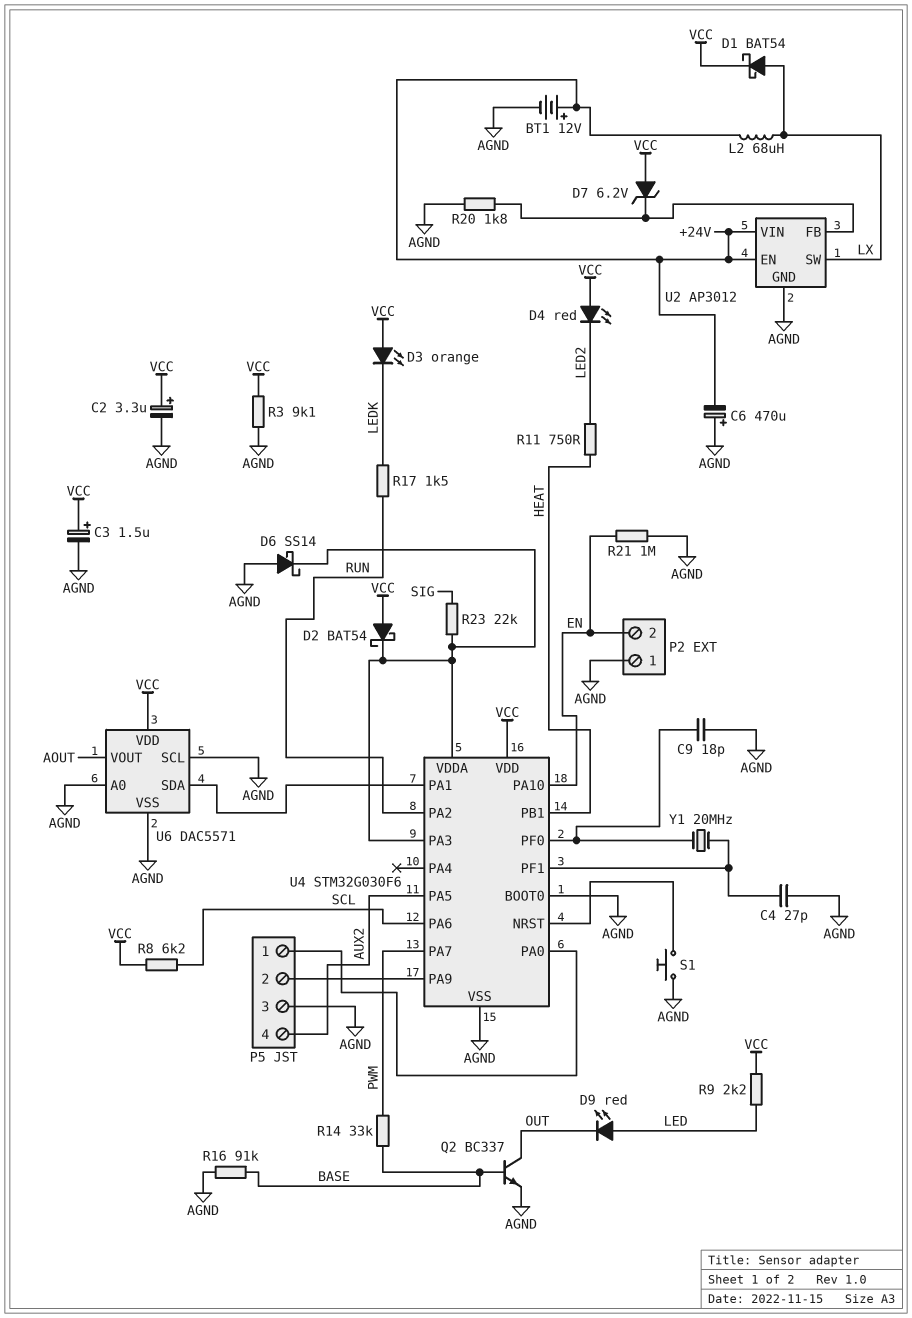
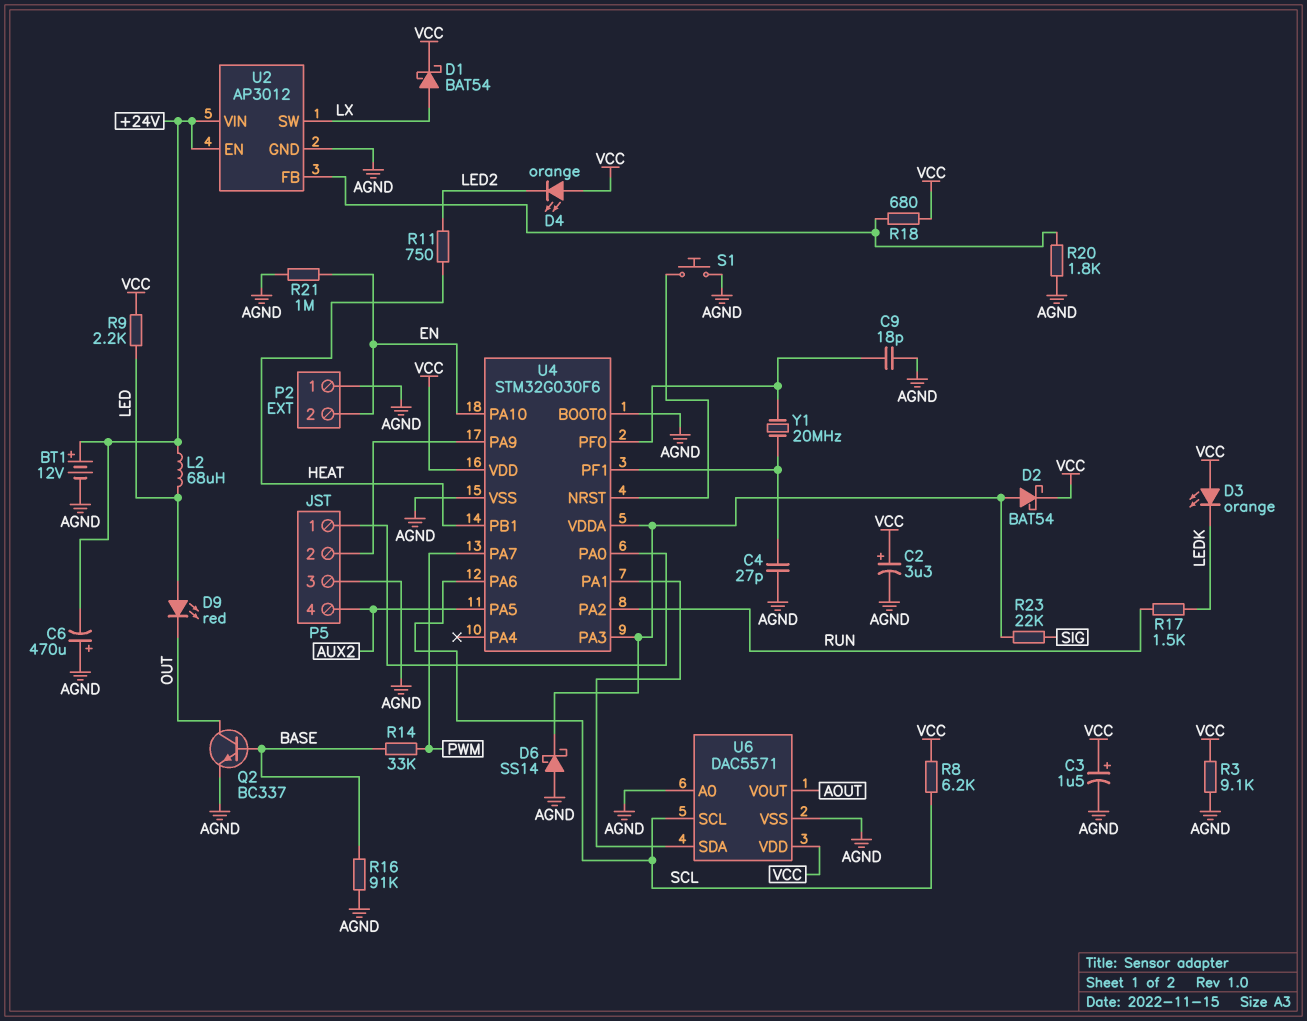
D2: schottky BAT54 (A VCC, K U4/PA3) -> schottky BAT54 (A U4/PA3, K VCC)
D4: LED red (A VCC, K LED2) -> LED orange (A VCC, K LED2)
D7: zener 6.2V (A VCC, K U2/FB) -> none
L2: 68uH (+24V, LX) -> 68uH (+24V, LED)
R18: none -> 680 (U2/FB, VCC)
U6 pin SCL: AGND -> SCL

